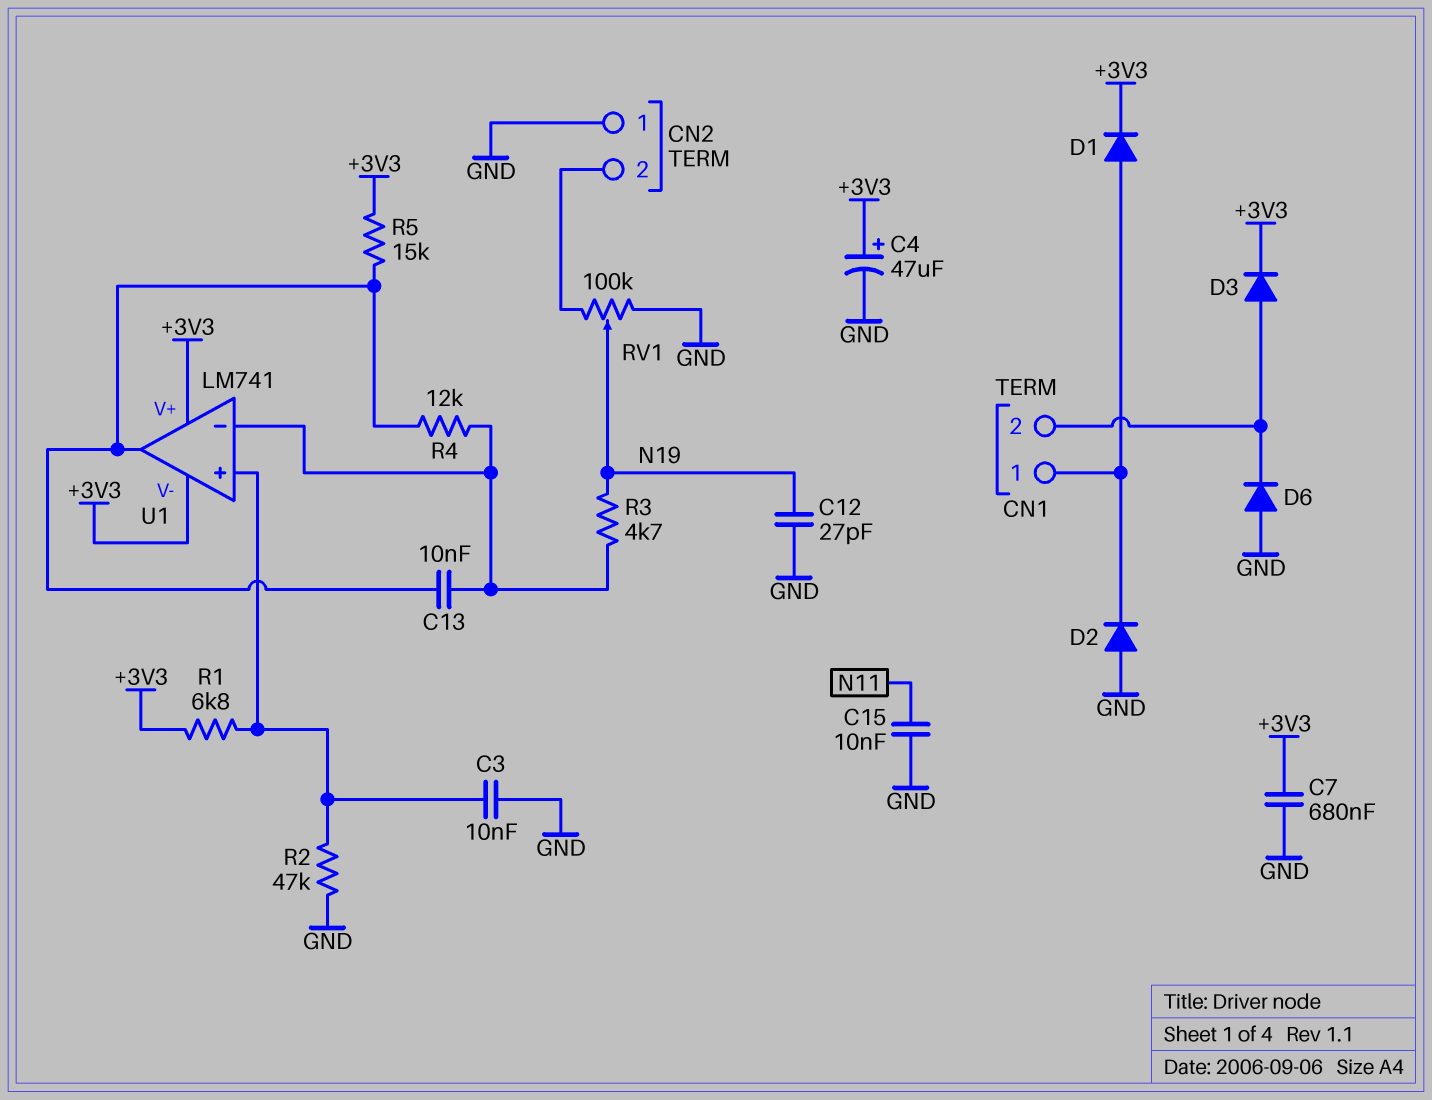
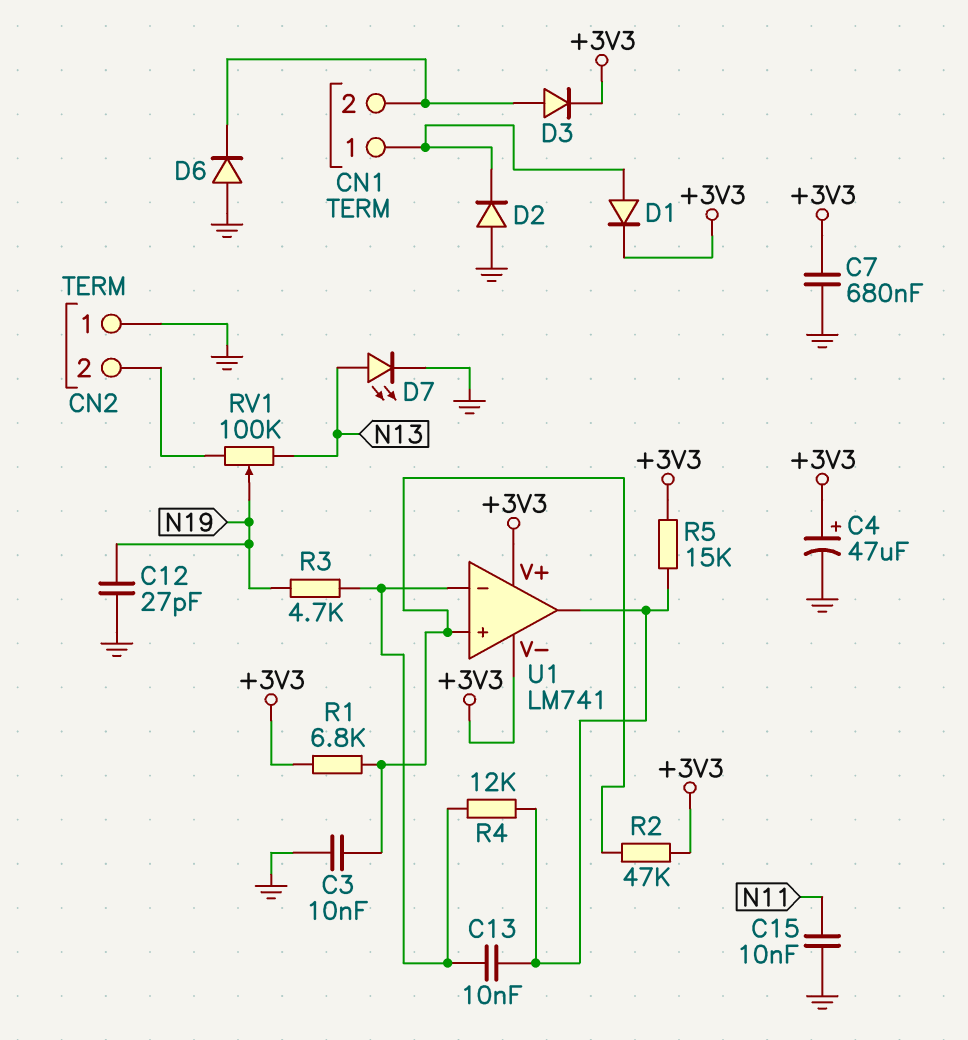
D7: none -> LED (A N13, K GND)
R2: 47k (GND, U1/in+) -> 47k (+3V3, U1/in+)
RV1: 100k (CN2/2, GND, wiper N19) -> 100k (CN2/2, N13, wiper N19)

